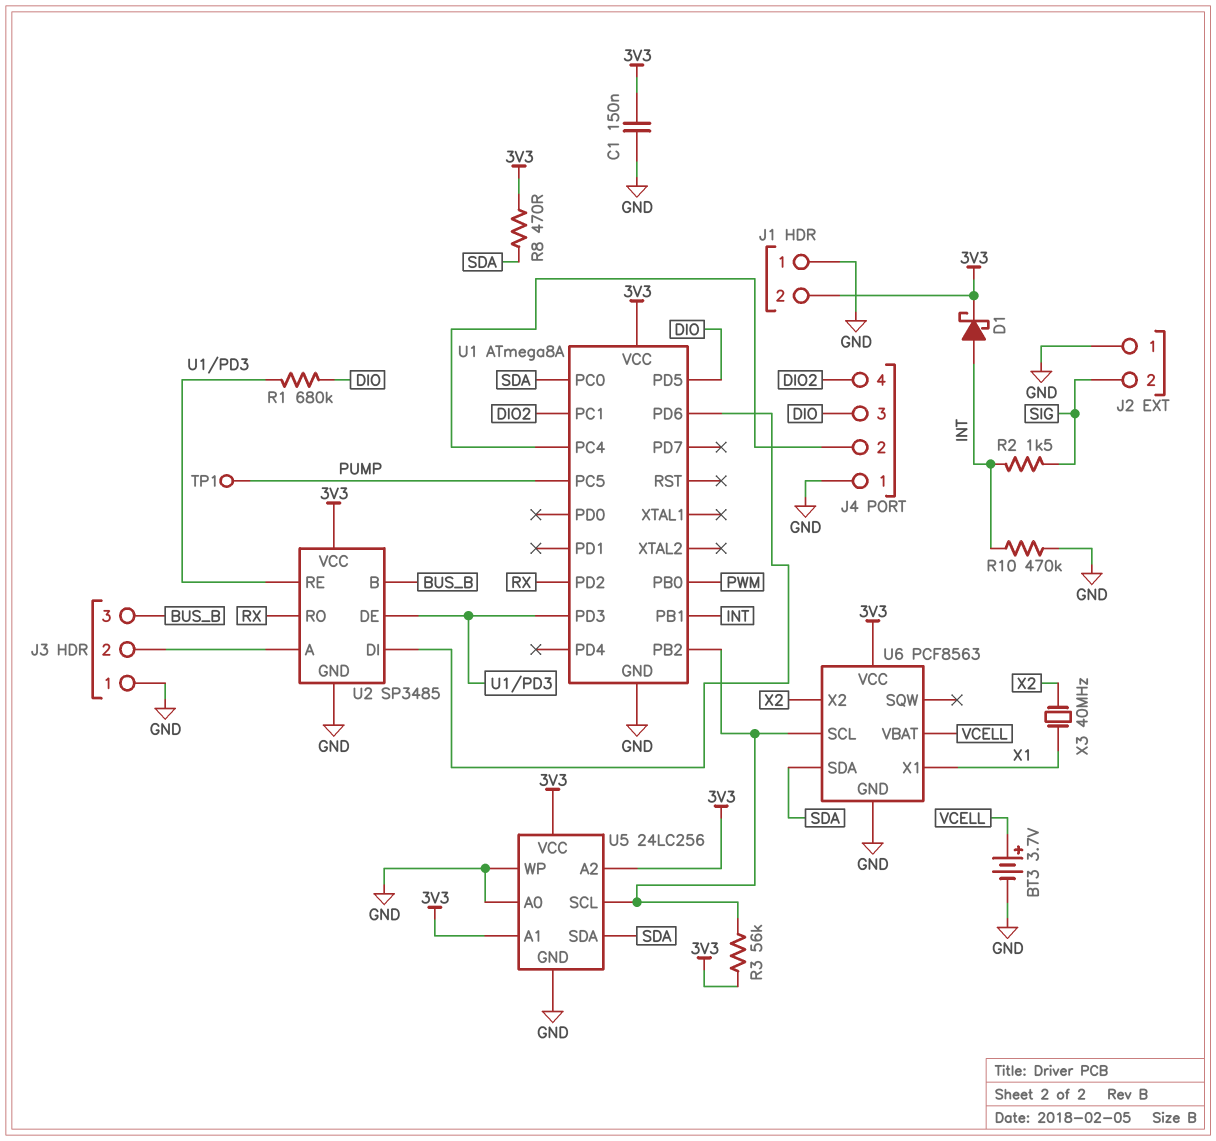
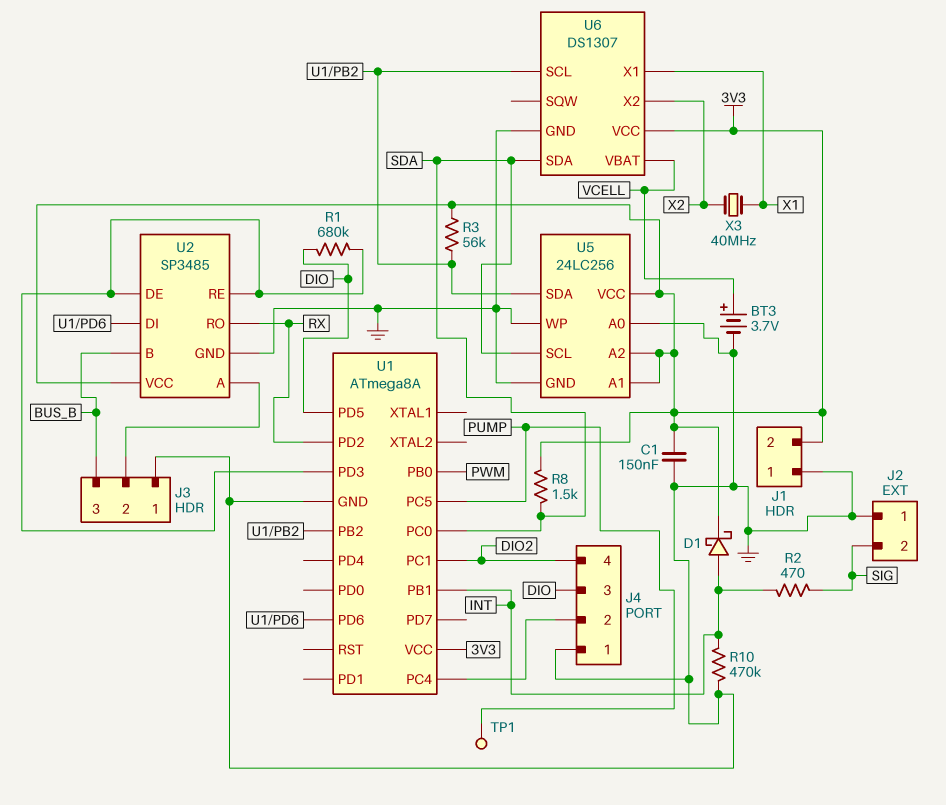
R2: 1.5k (INT, SIG) -> 470 (INT, SIG)
R8: 470 (3V3, SDA) -> 1.5k (3V3, SDA)
U5 pin SCL: U1/PB2 -> SDA
U5 pin SDA: SDA -> U1/PB2
U6: PCF8563 -> DS1307

